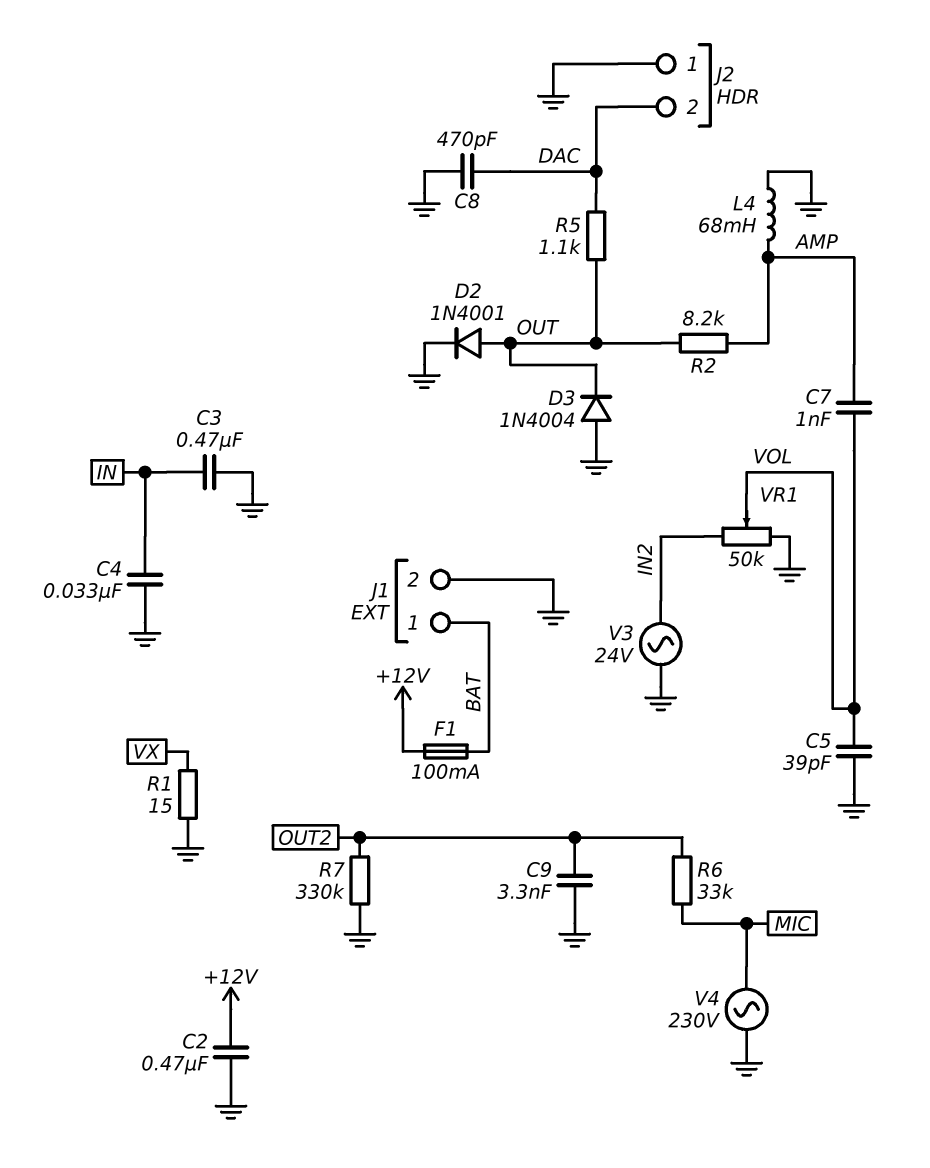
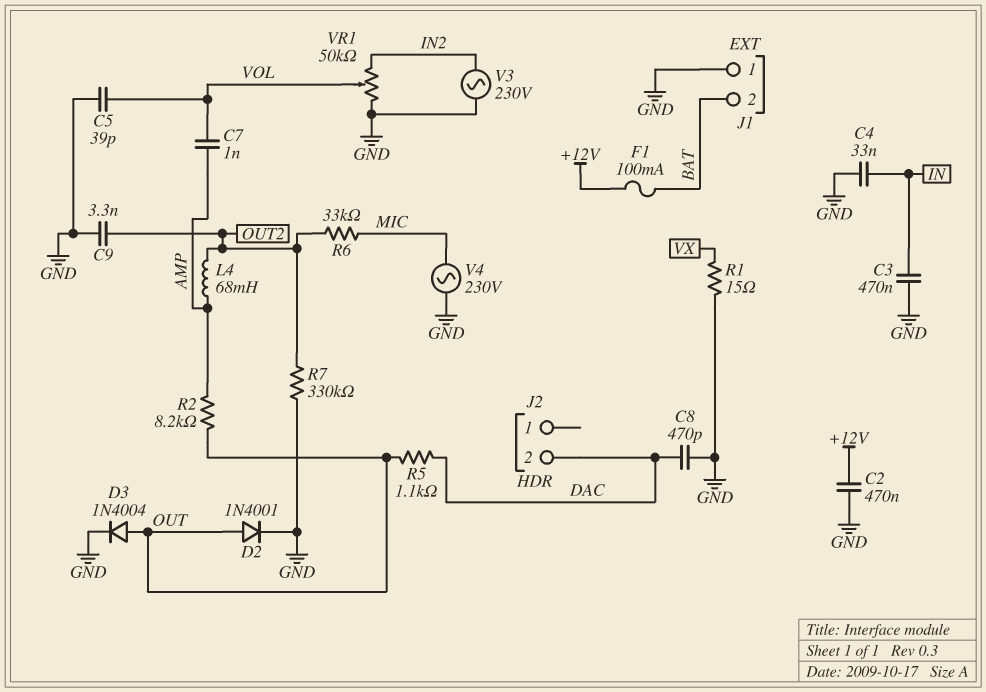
D3: diode 1N4004 (A GND, K OUT) -> diode 1N4004 (A OUT, K GND)
J1 pin 1: BAT -> GND
J1 pin 2: GND -> BAT
J2 pin 1: GND -> none
L4: 68mH (AMP, GND) -> 68mH (AMP, OUT2)
V3: AC 24V (GND, IN2) -> AC 230V (GND, IN2)

